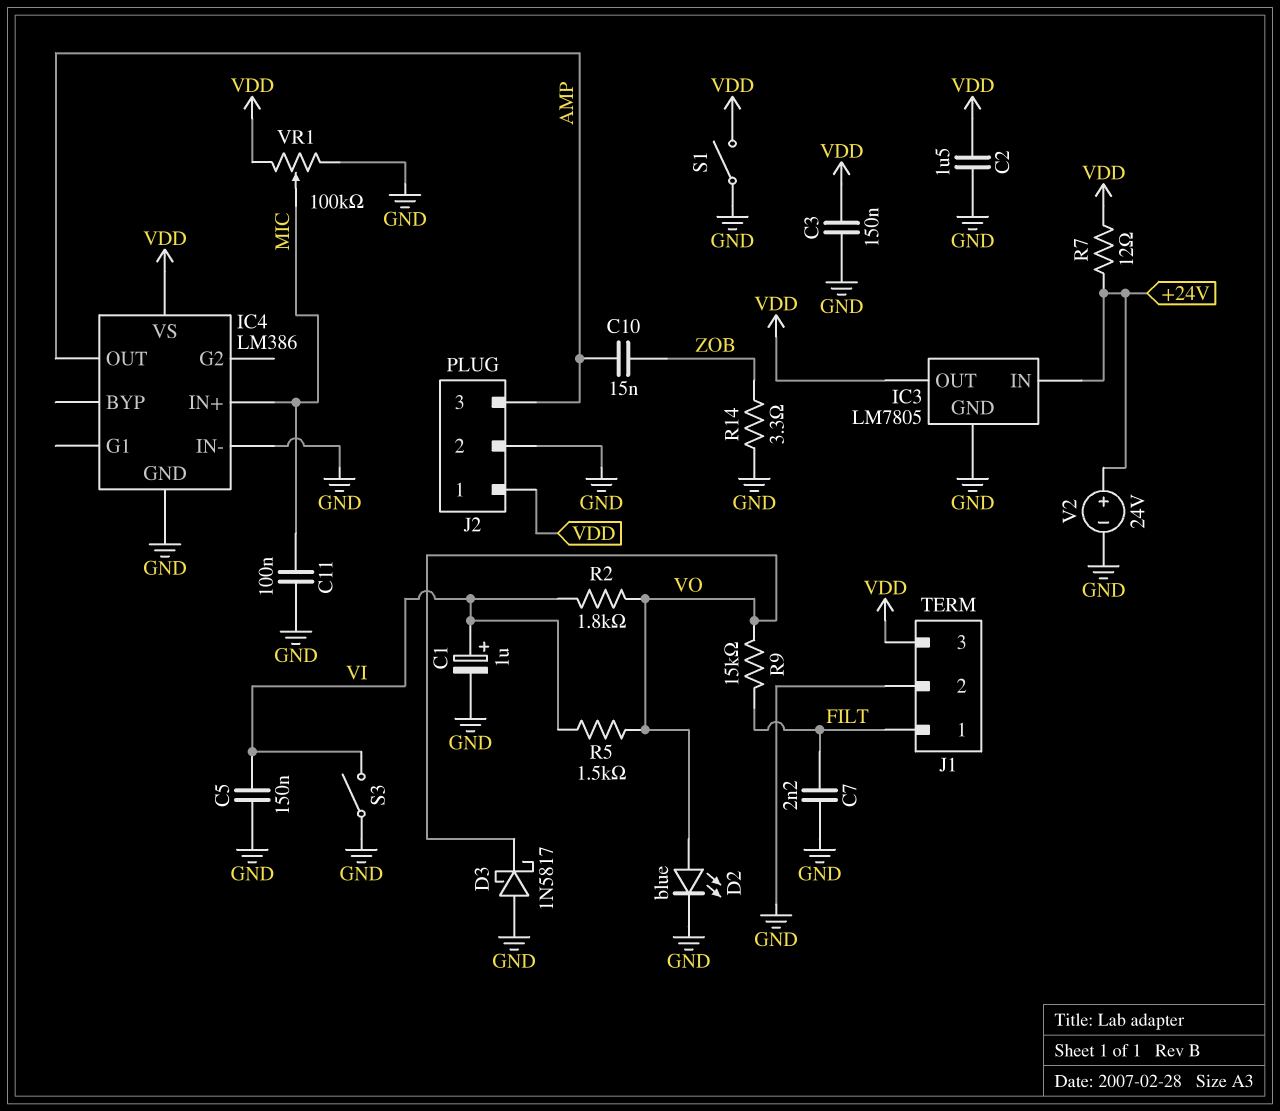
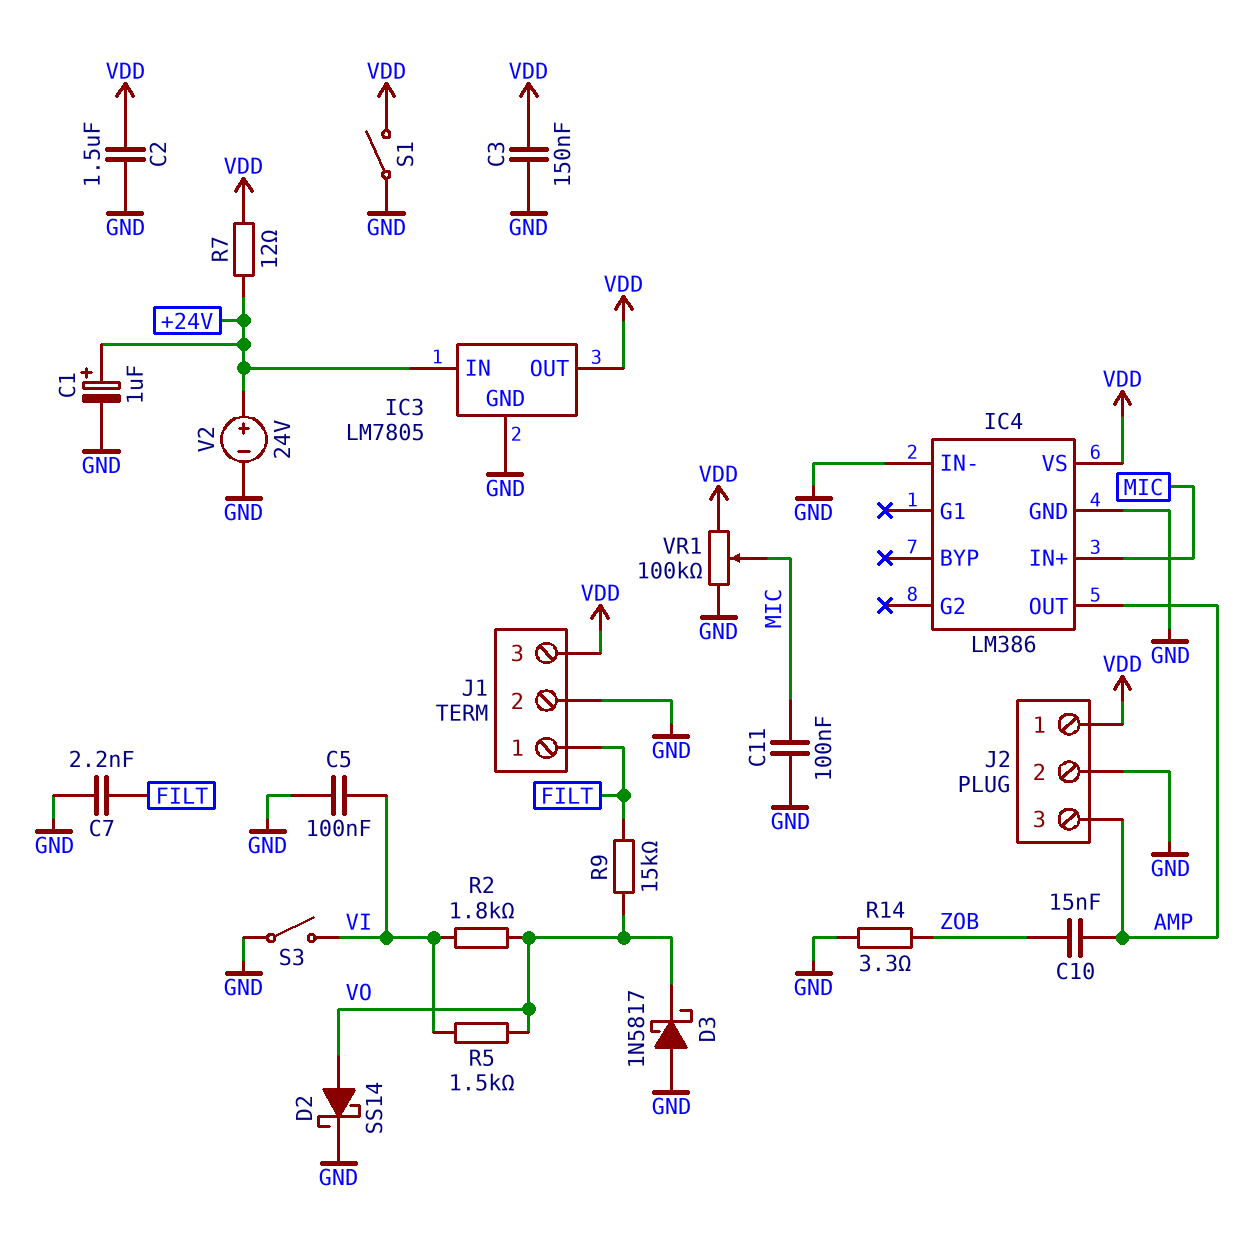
C1: 1uF (plus VI, minus GND) -> 1uF (plus +24V, minus GND)
C5: 150nF (GND, VI) -> 100nF (GND, VI)
D2: LED blue (A VO, K GND) -> schottky SS14 (A VO, K GND)

